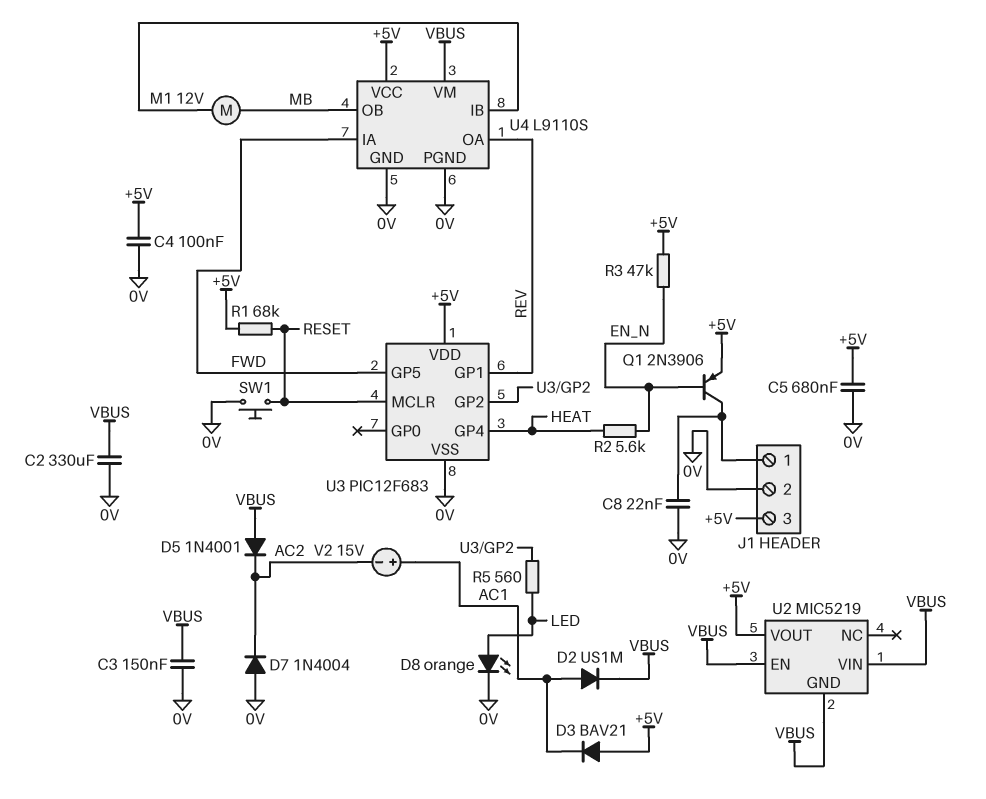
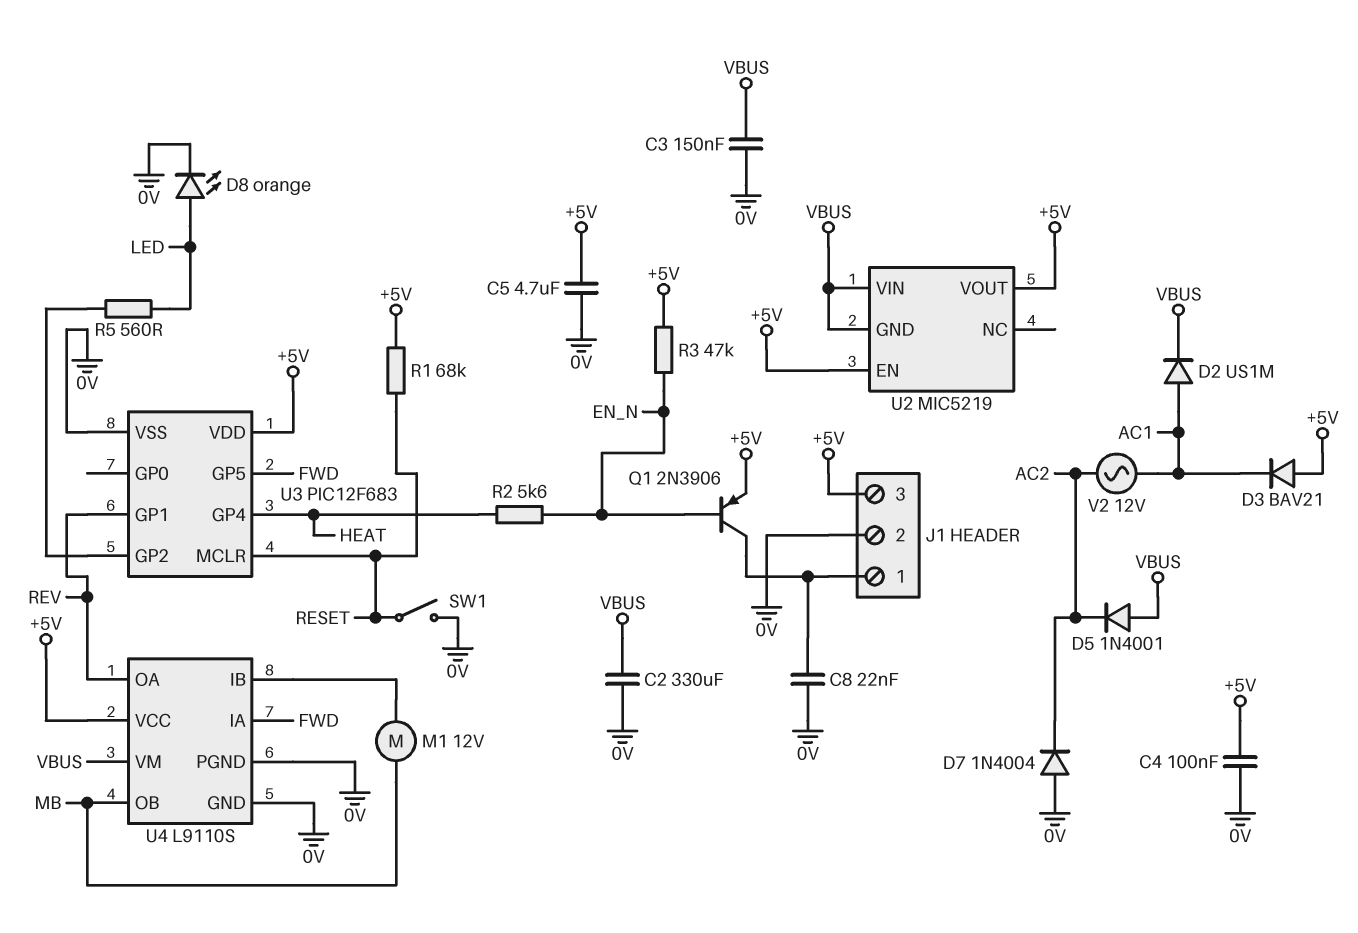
C5: 680nF (+5V, 0V) -> 4.7uF (+5V, 0V)
SW1: button (0V, RESET) -> switch (0V, RESET)
U2 pin EN: VBUS -> +5V
V2: 15V (plus AC1, minus AC2) -> AC 12V (AC1, AC2)

